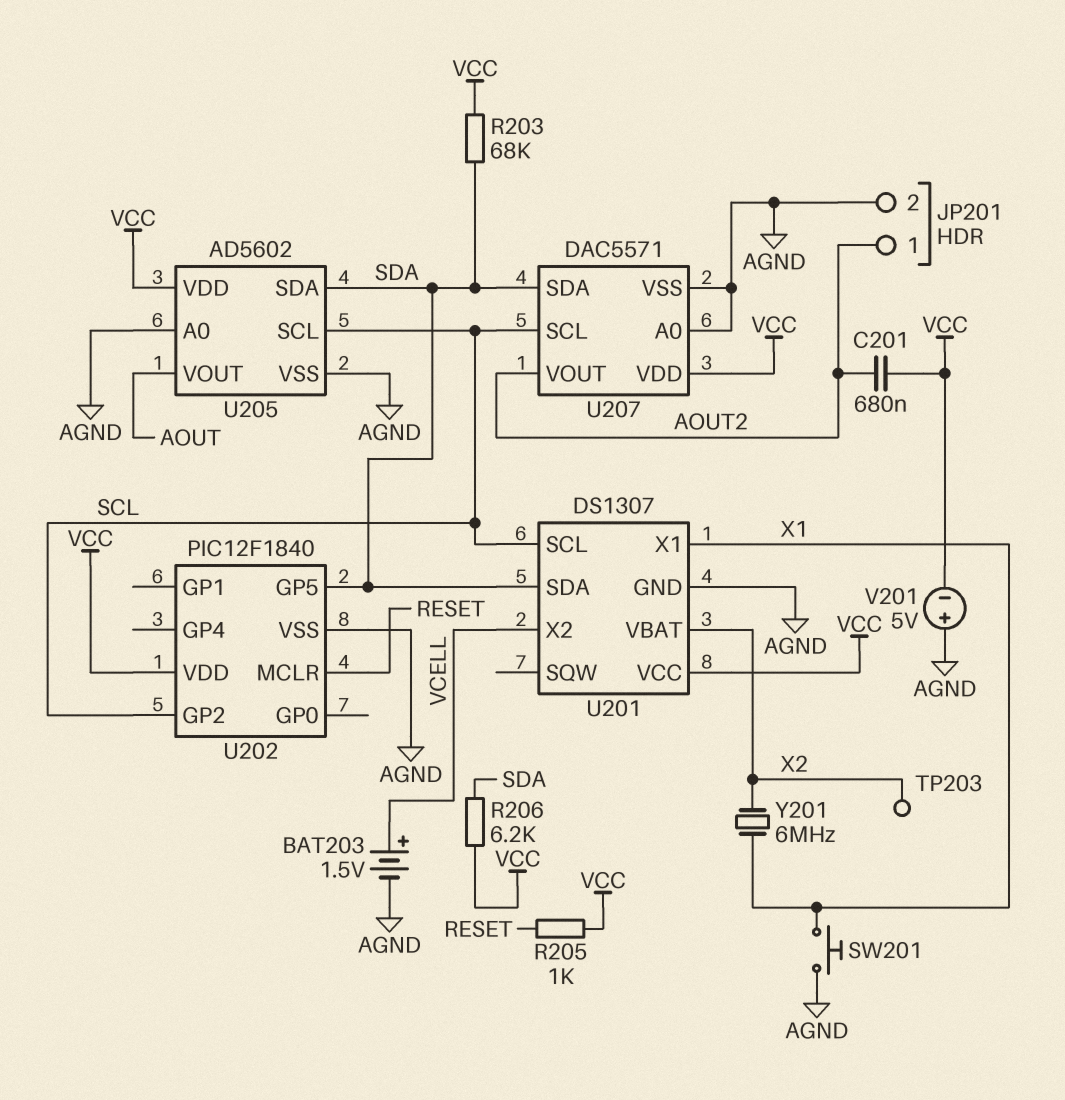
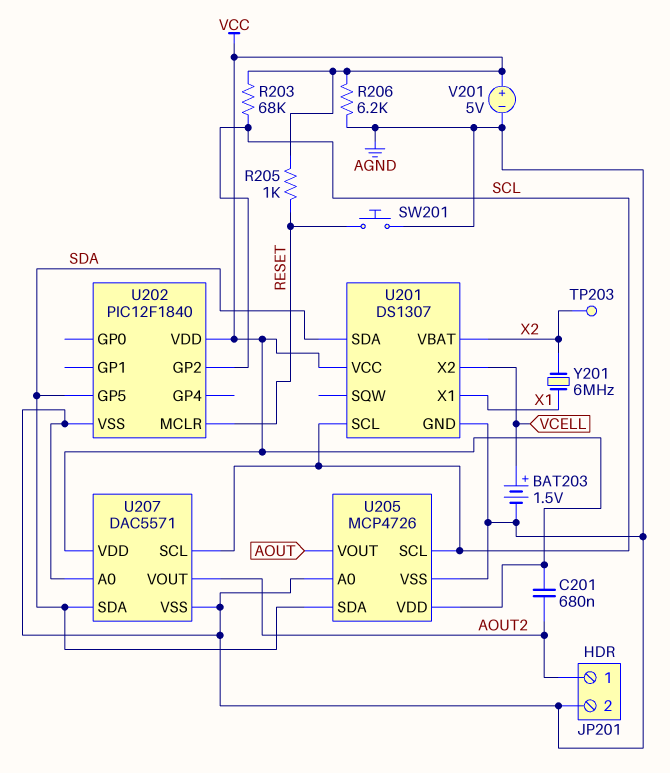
R203: 68k (SDA, VCC) -> 68k (SCL, VCC)
R206: 6.2k (SDA, VCC) -> 6.2k (AGND, VCC)
SW201: button (AGND, X1) -> button (AGND, RESET)
U205: AD5602 -> MCP4726
V201: 5V (plus AGND, minus VCC) -> 5V (plus VCC, minus AGND)

